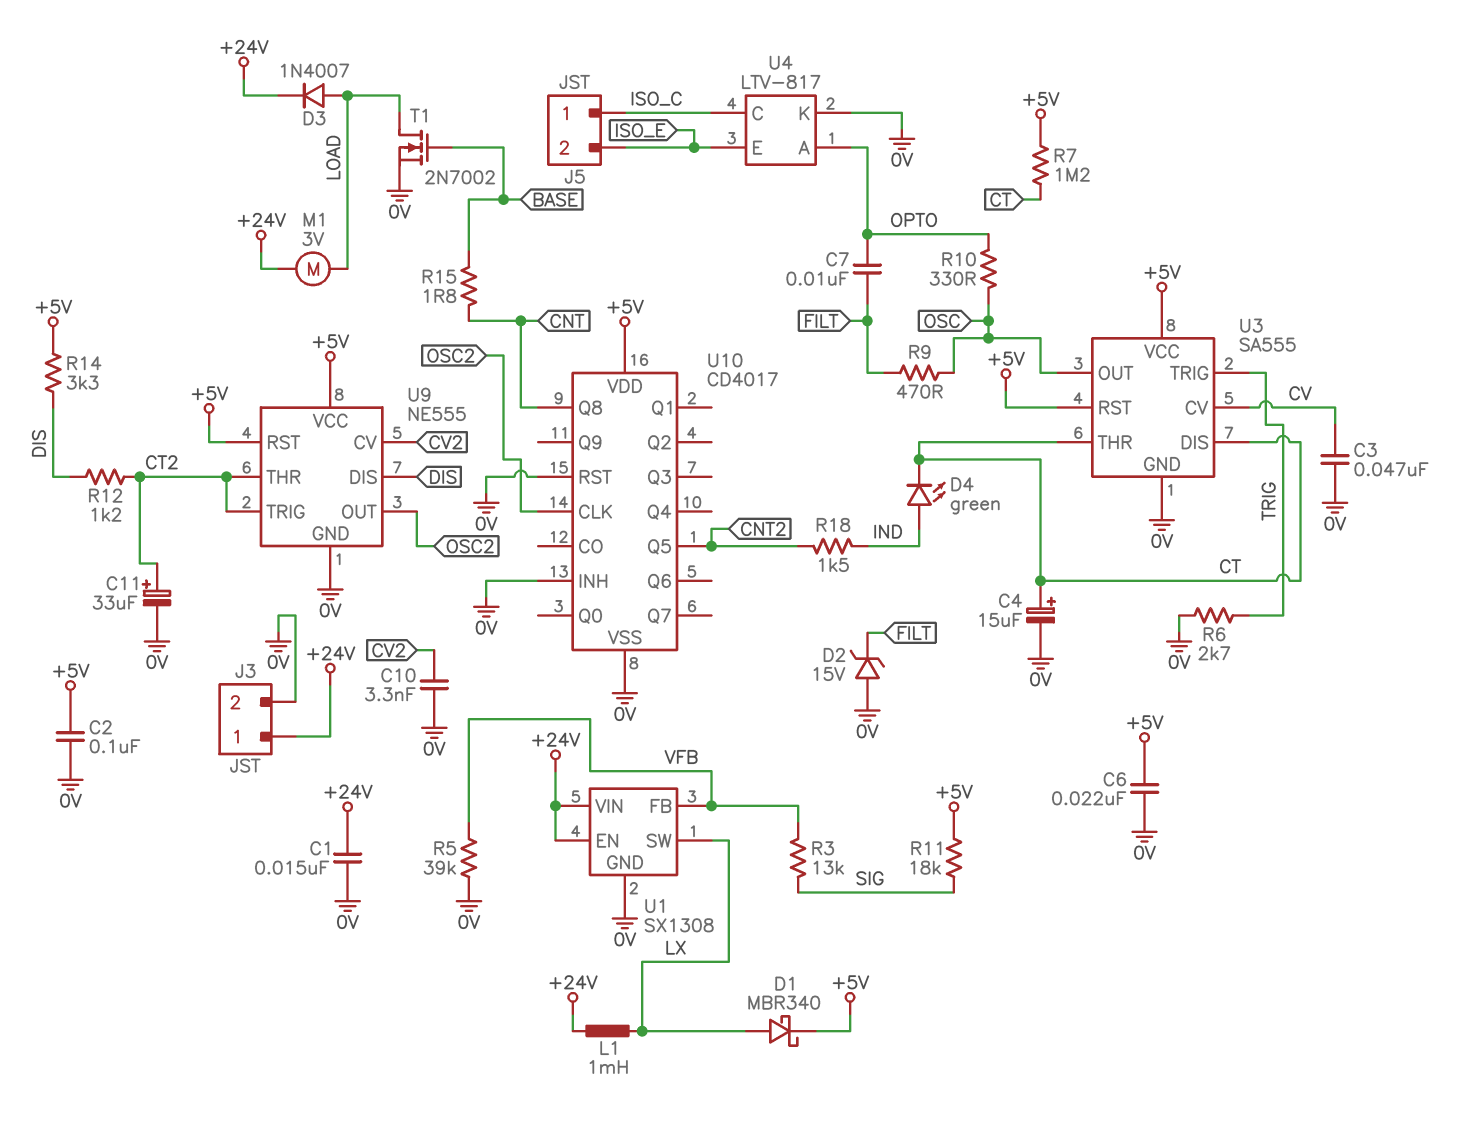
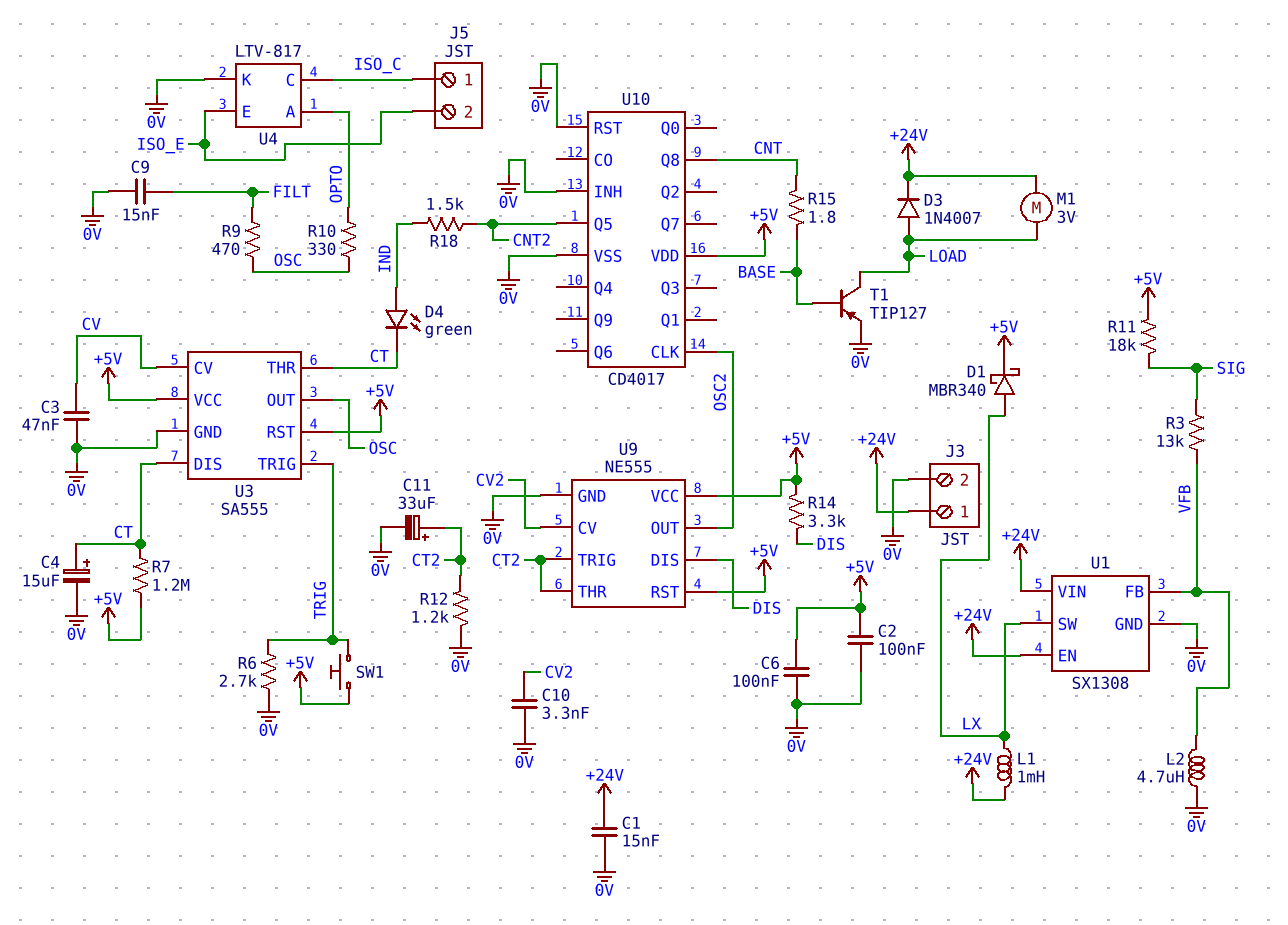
C6: 22nF (+5V, 0V) -> 100nF (+5V, 0V)
C7: 10nF (FILT, OPTO) -> none
C9: none -> 15nF (0V, FILT)
D2: zener 15V (A 0V, K FILT) -> none
L2: none -> 4.7uH (0V, VFB)
R5: 39k (0V, VFB) -> none
R12: 1.2k (CT2, DIS) -> 1.2k (0V, CT2)
SW1: none -> button (+5V, TRIG)
T1: NMOS 2N7002 (G BASE, D LOAD, S 0V) -> PNP TIP127 (B BASE, C LOAD, E 0V)

